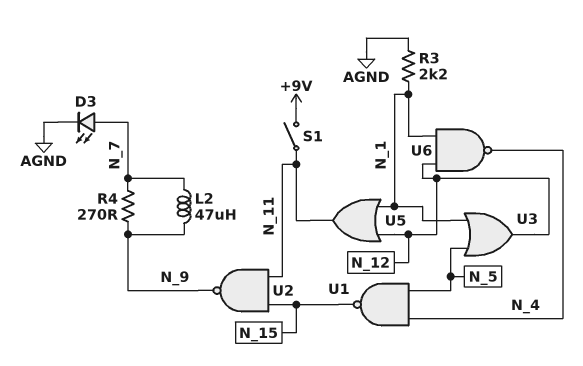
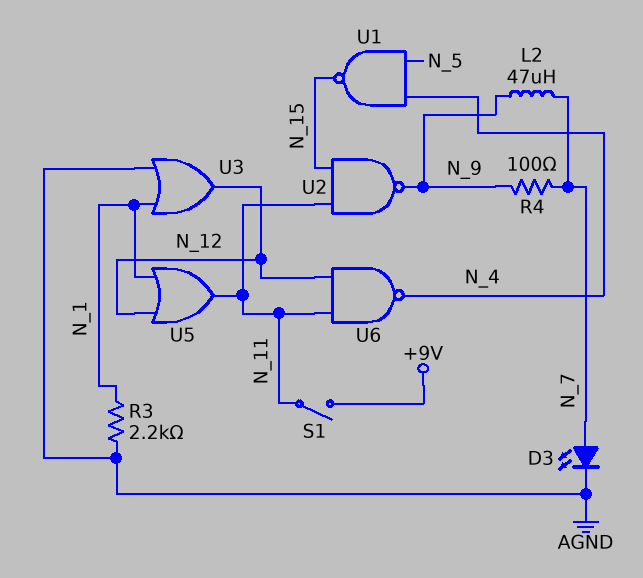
R4: 270 (N_7, N_9) -> 100 (N_7, N_9)
U3: OR (in N_1, in N_5, out N_12) -> OR (in AGND, in N_1, out N_12)
U6: NAND (in N_1, in N_12, out N_4) -> NAND (in N_11, in N_12, out N_4)

